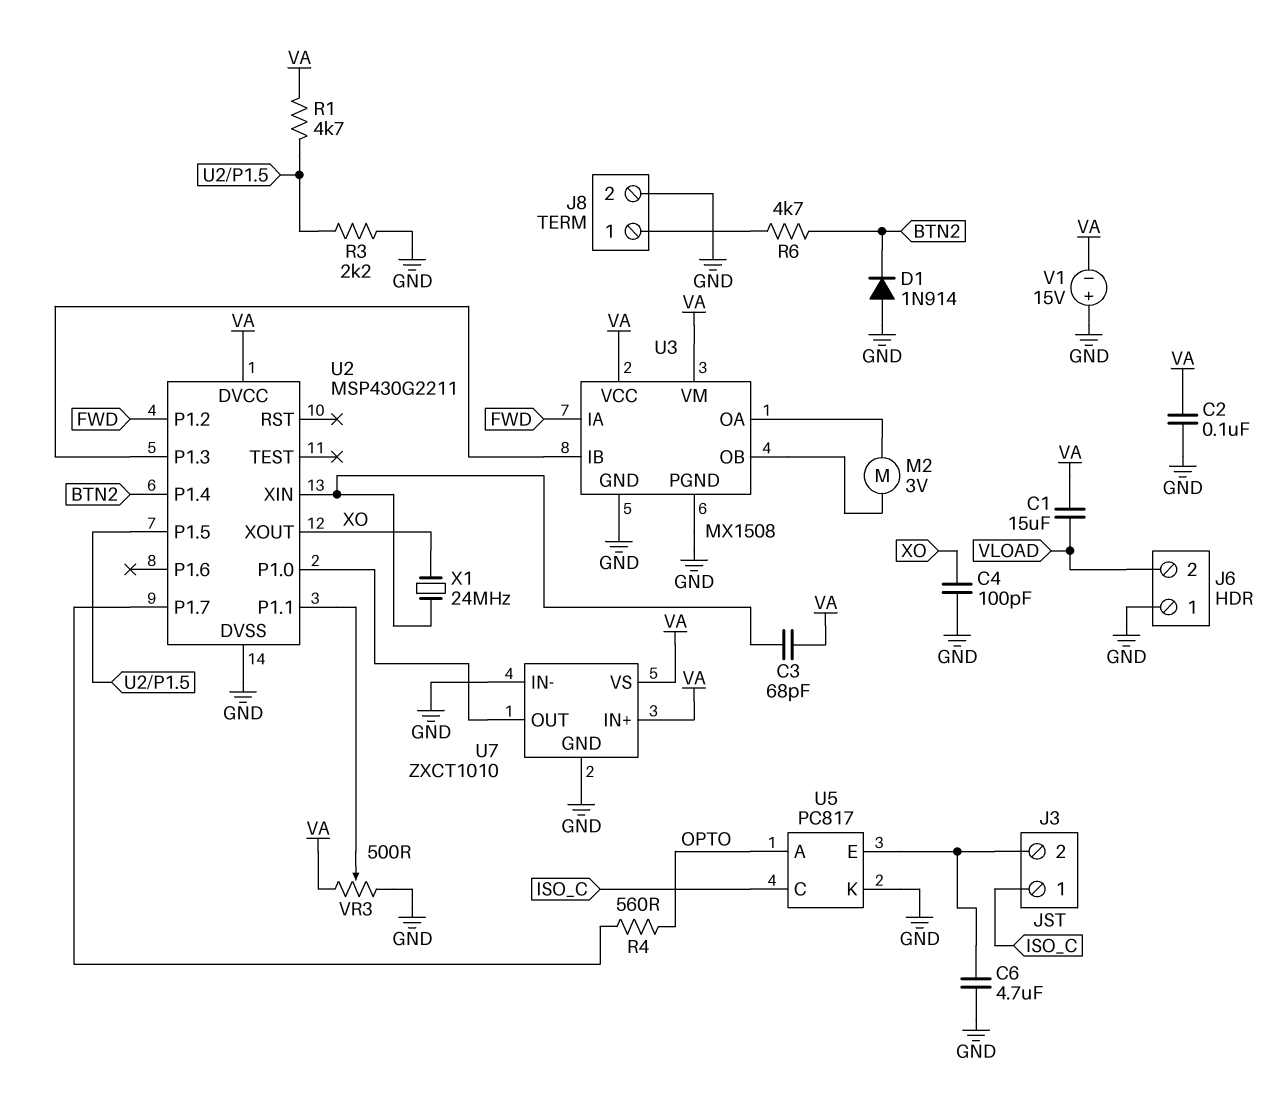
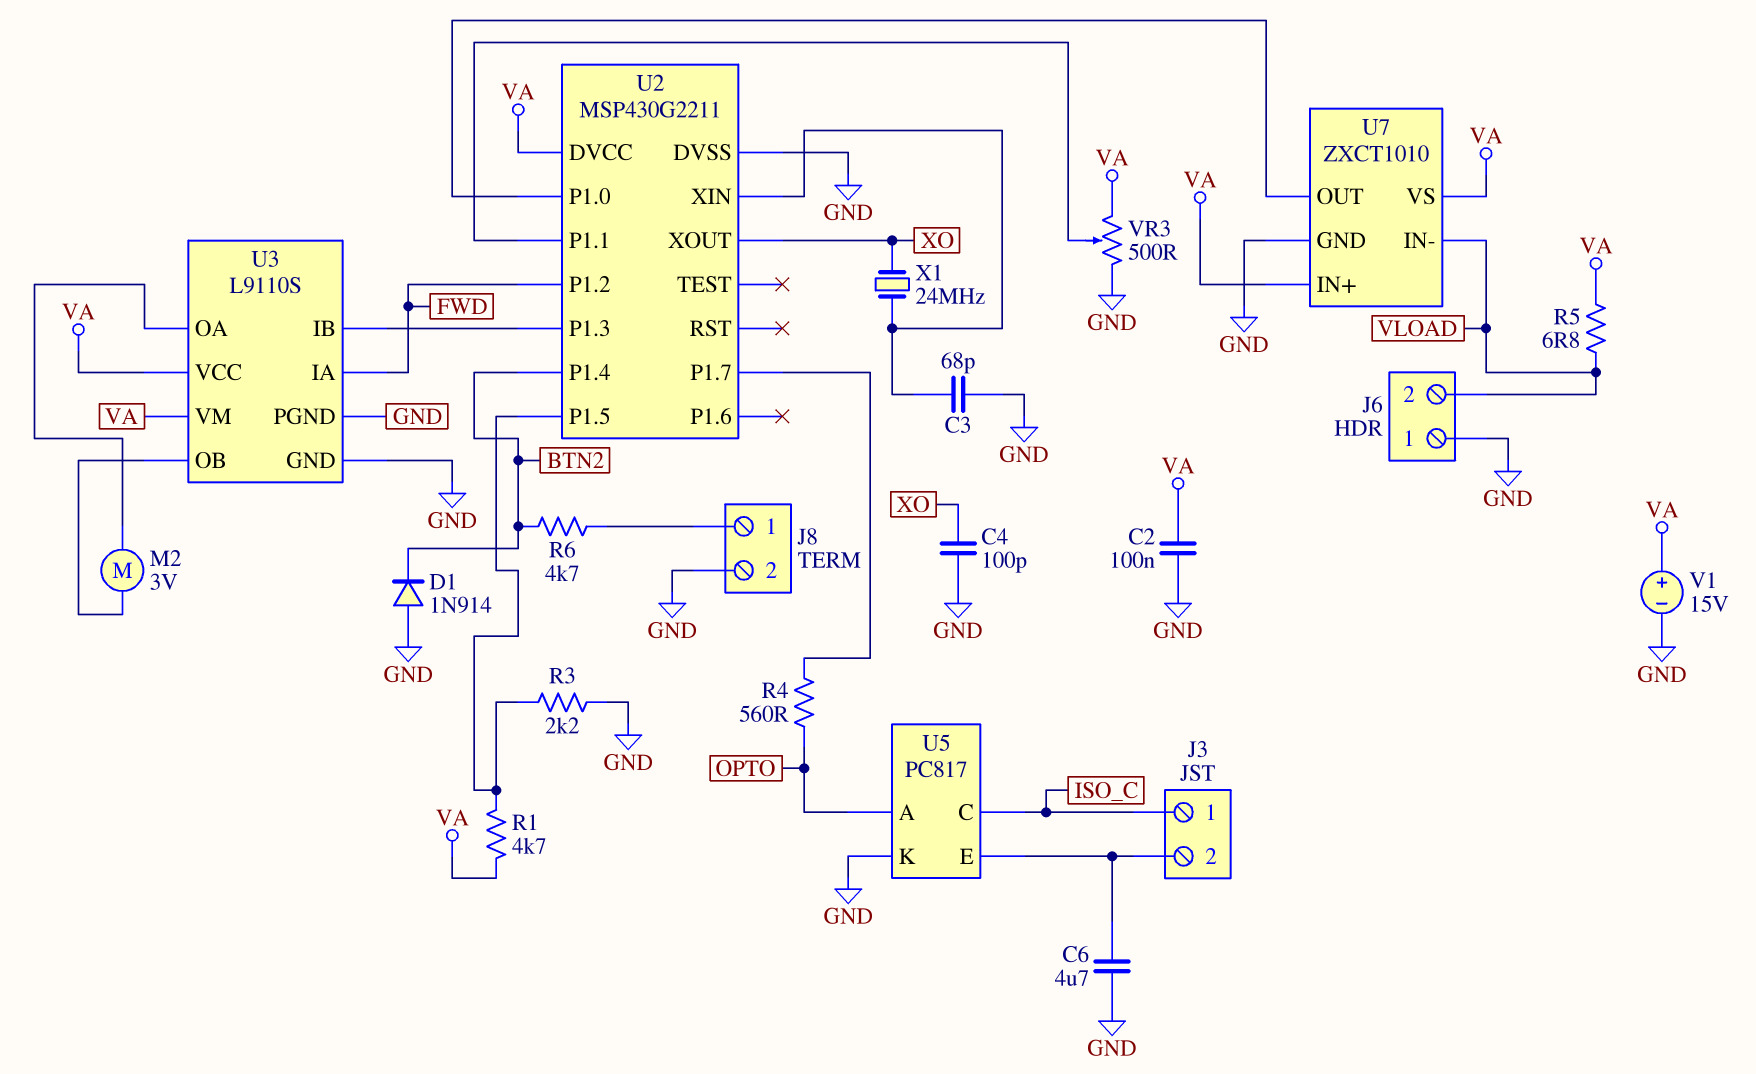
C1: 15uF (VA, VLOAD) -> none
C3: 68pF (U2/XIN, VA) -> 68pF (GND, U2/XIN)
R5: none -> 6.8 (VA, VLOAD)
U3: MX1508 -> L9110S
U7 pin IN-: GND -> VLOAD
V1: 15V (plus GND, minus VA) -> 15V (plus VA, minus GND)

